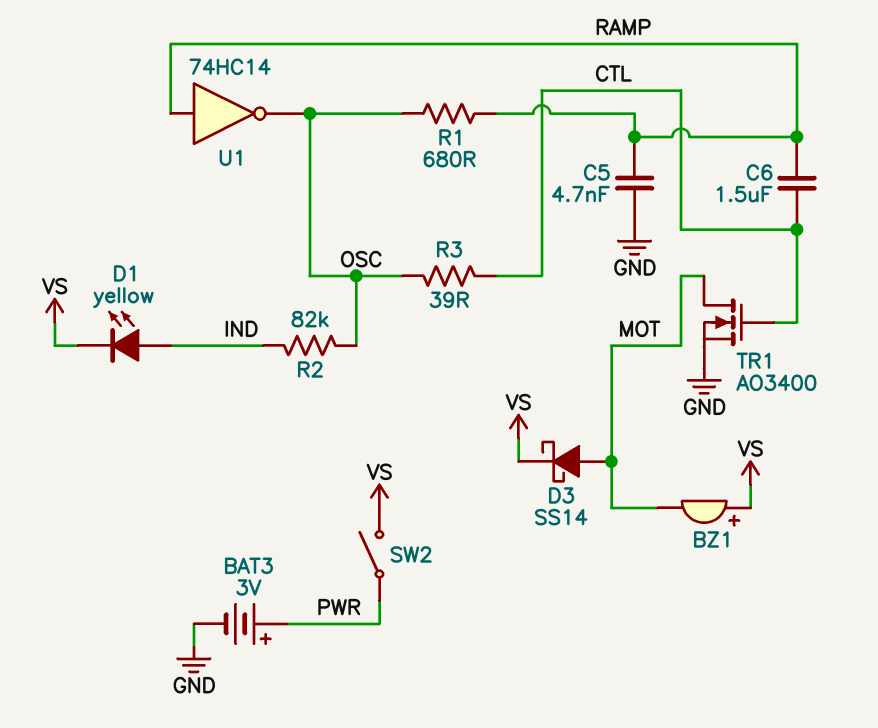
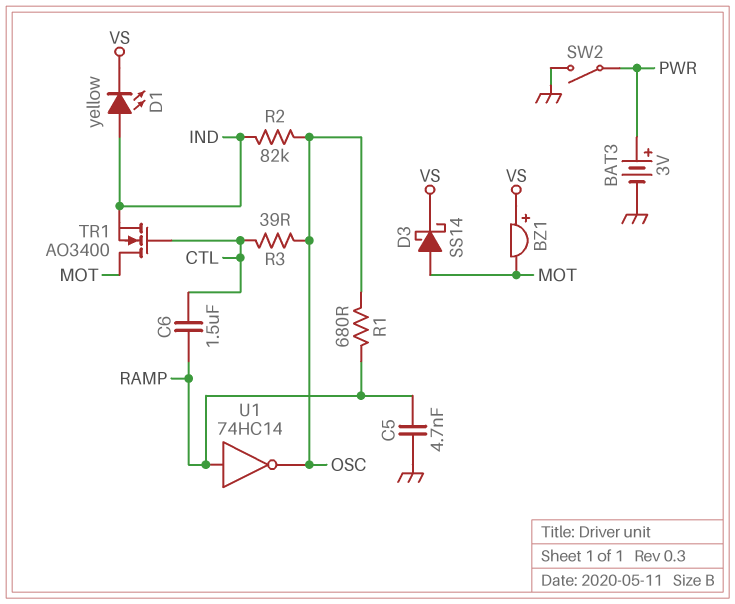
SW2: switch (PWR, VS) -> switch (GND, PWR)
TR1: NMOS AO3400 (G CTL, D MOT, S GND) -> NMOS AO3400 (G CTL, D MOT, S IND)

